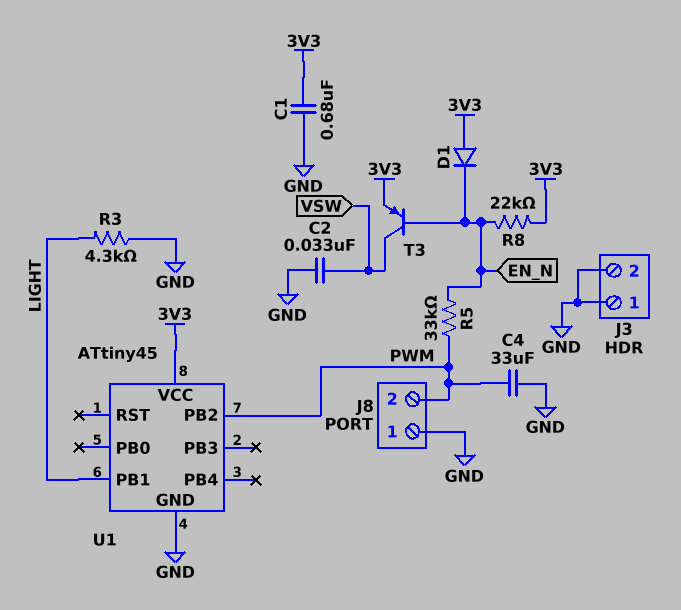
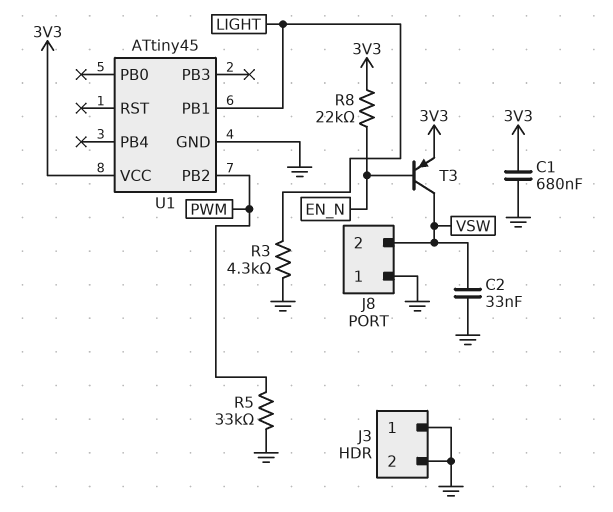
C4: 33uF (GND, PWM) -> none
D1: diode (A 3V3, K EN_N) -> none
J8 pin 2: PWM -> VSW
R5: 33k (EN_N, PWM) -> 33k (GND, PWM)

